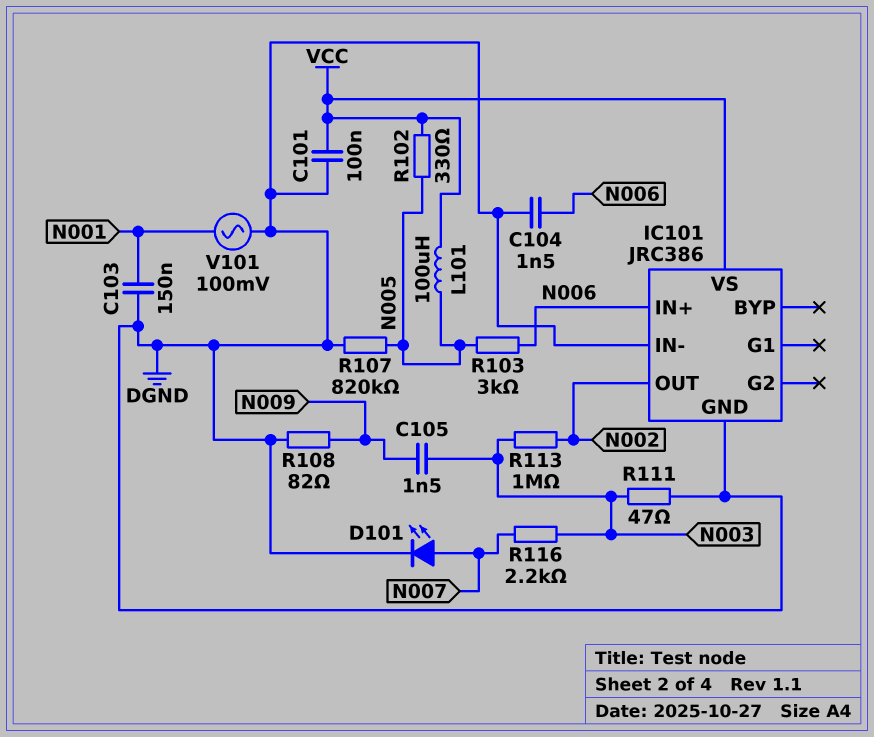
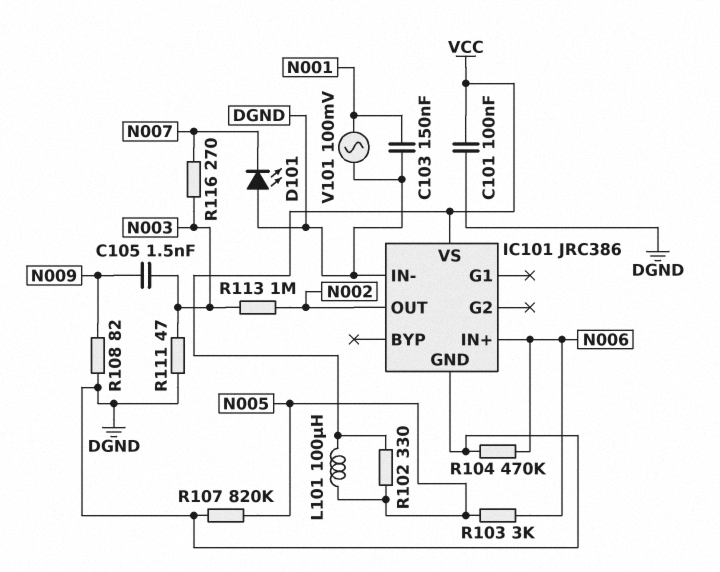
C104: 1.5nF (DGND, N006) -> none
D101: LED (A N007, K DGND) -> LED (A DGND, K N007)
R104: none -> 470k (DGND, N006)
R116: 2.2k (N003, N007) -> 270 (N003, N007)

